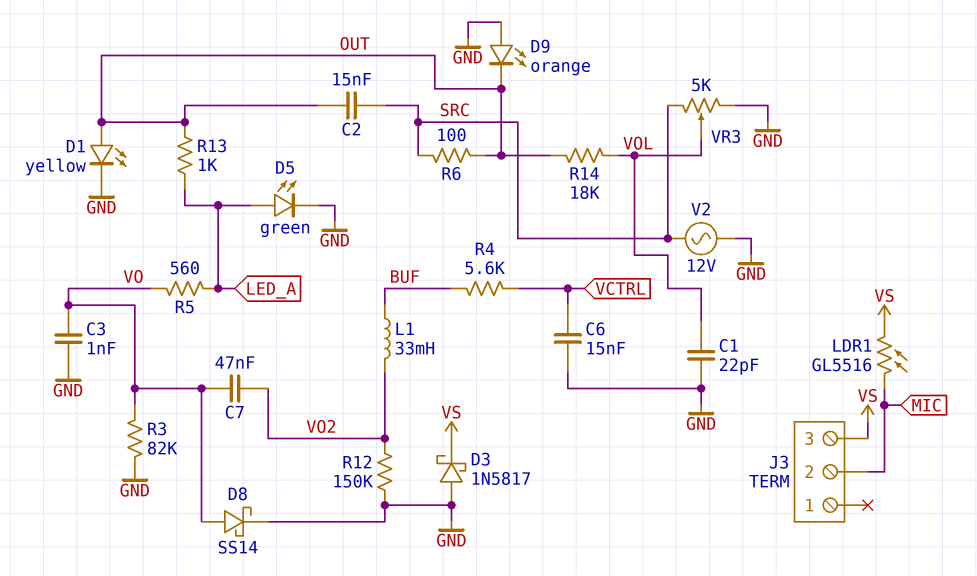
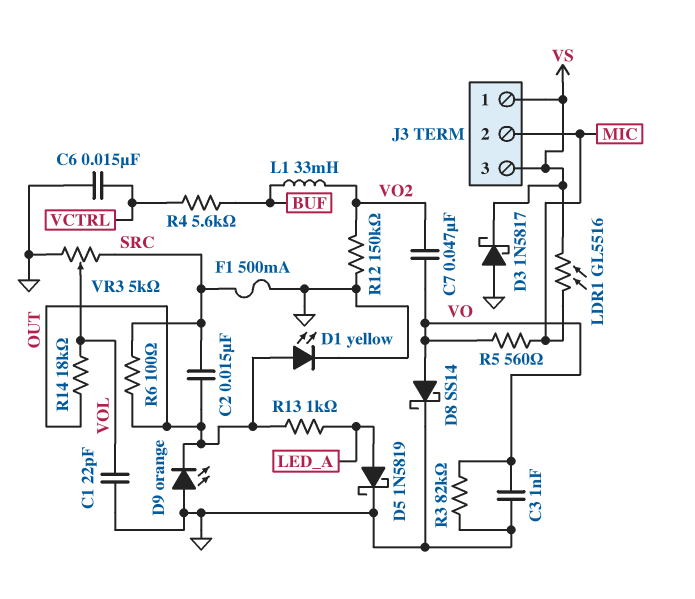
D5: LED green (A LED_A, K GND) -> schottky 1N5819 (A LED_A, K GND)
F1: none -> 500mA (GND, SRC)
J3 pin 1: none -> VS
R5: 560 (LED_A, VO) -> 560 (MIC, VO)
V2: AC 12V (GND, SRC) -> none

